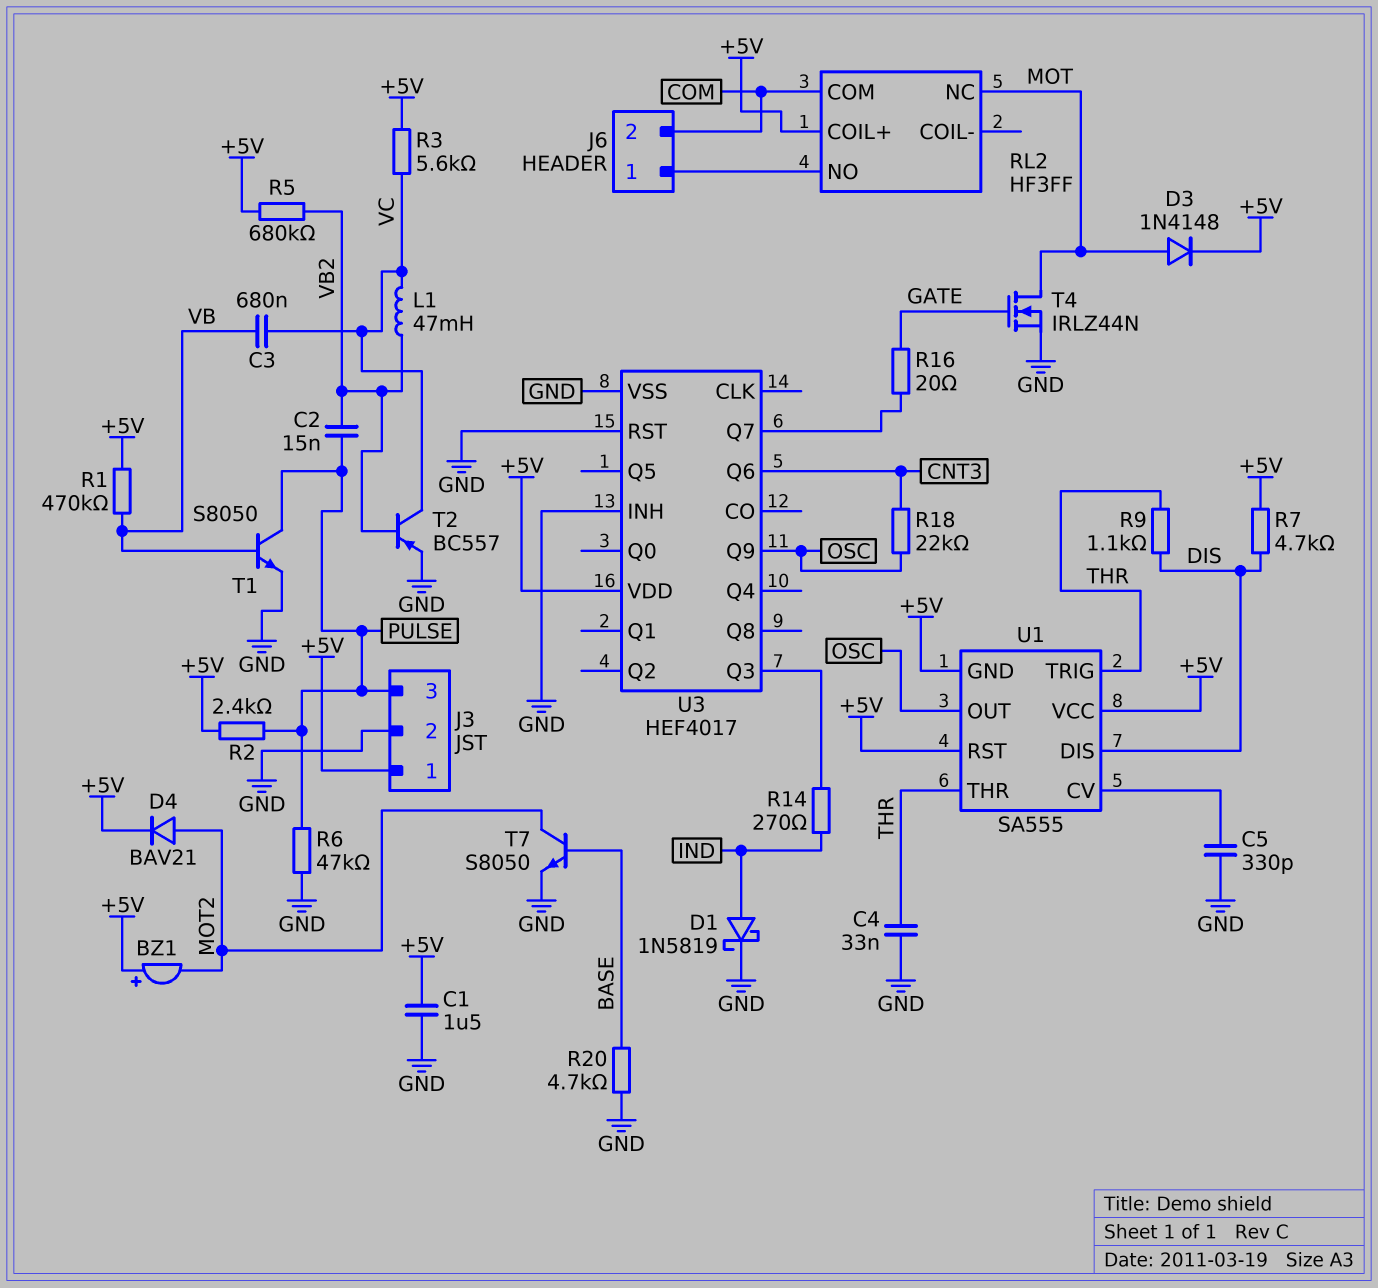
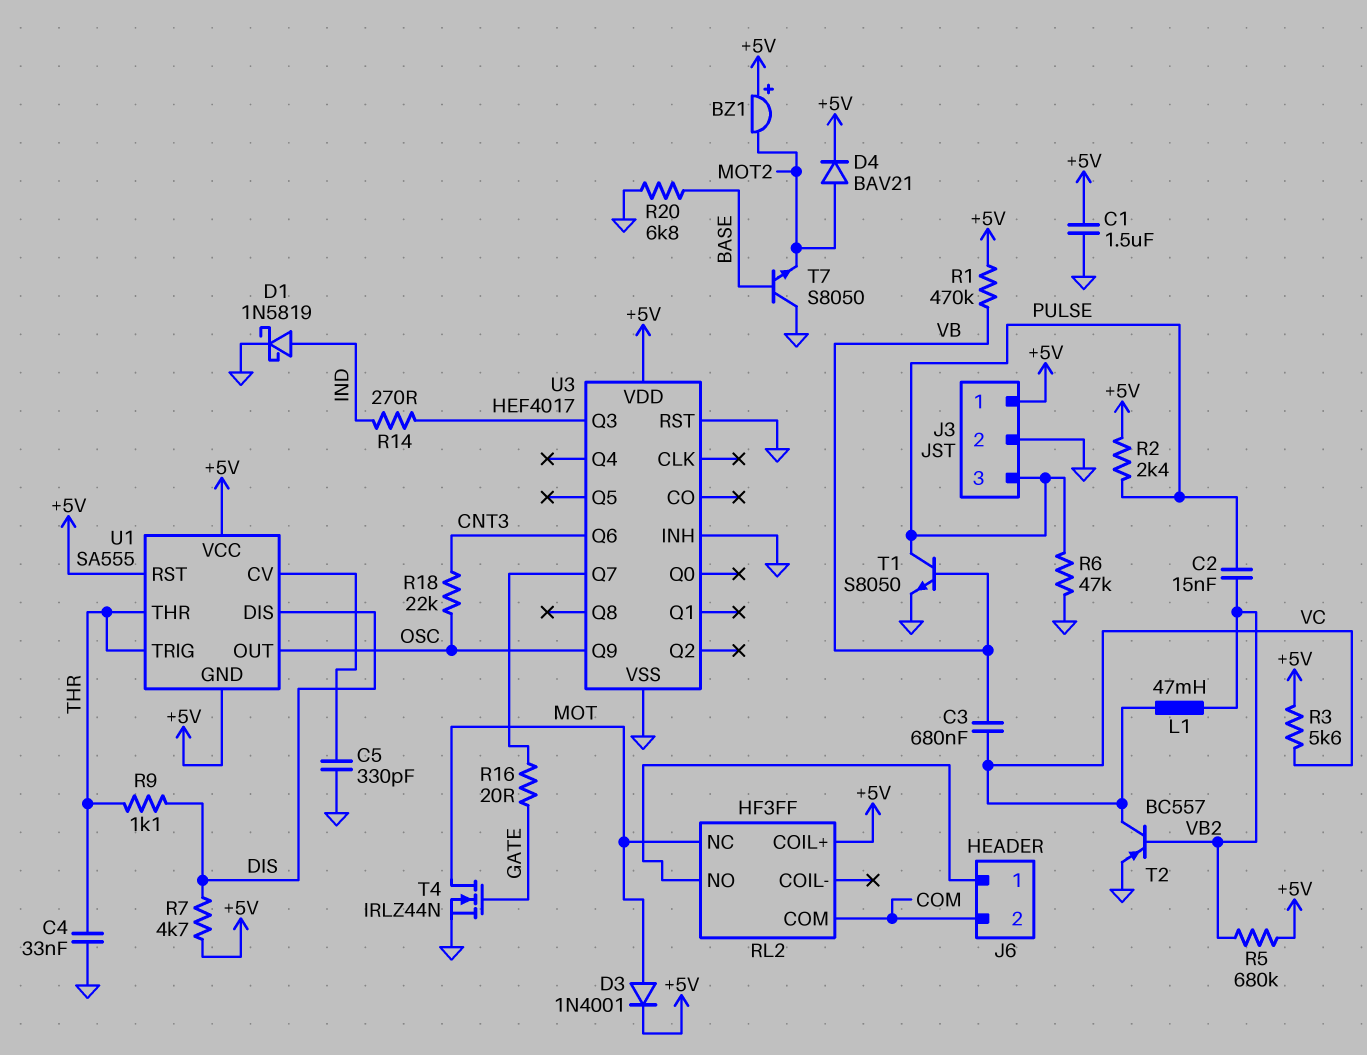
D3: diode 1N4148 (A MOT, K +5V) -> diode 1N4001 (A MOT, K +5V)
R20: 4.7k (BASE, GND) -> 6.8k (BASE, GND)
T7: NPN S8050 (B BASE, C MOT2, E GND) -> NPN S8050 (B BASE, C GND, E MOT2)

